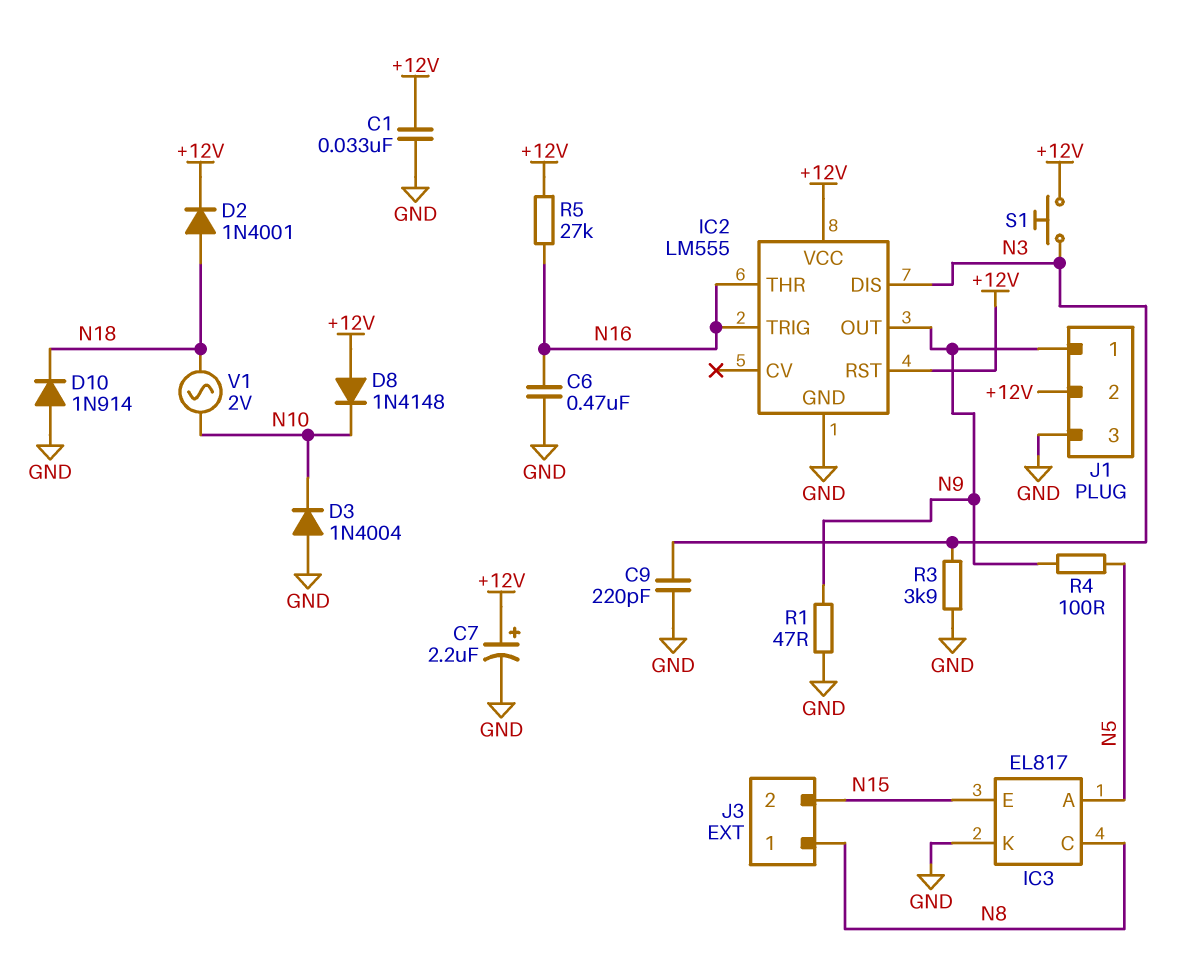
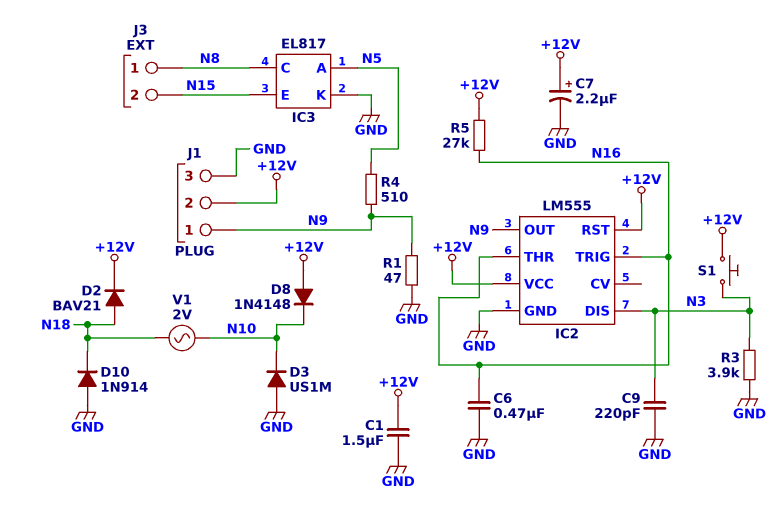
C1: 33nF (+12V, GND) -> 1.5uF (+12V, GND)
D2: diode 1N4001 (A N18, K +12V) -> diode BAV21 (A N18, K +12V)
D3: diode 1N4004 (A GND, K N10) -> diode US1M (A GND, K N10)
R4: 100 (N5, N9) -> 510 (N5, N9)

